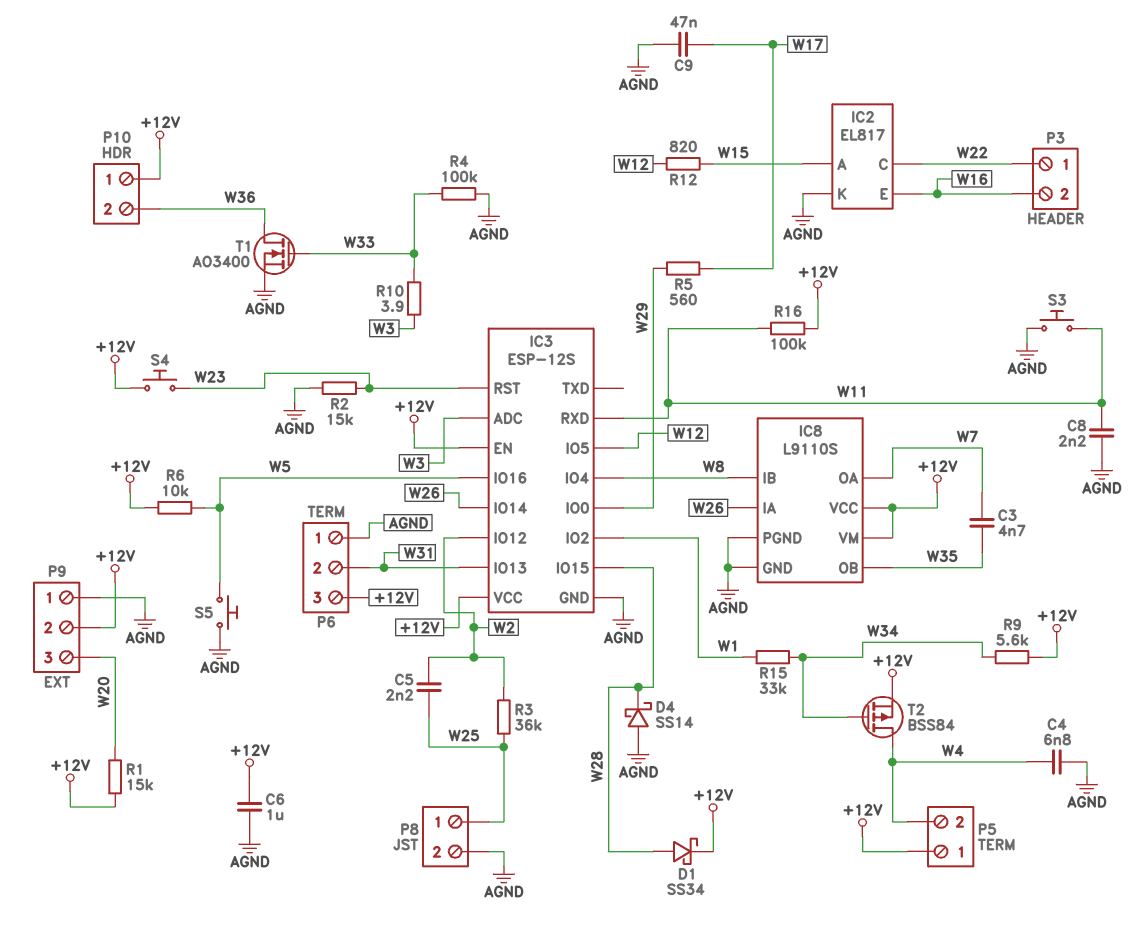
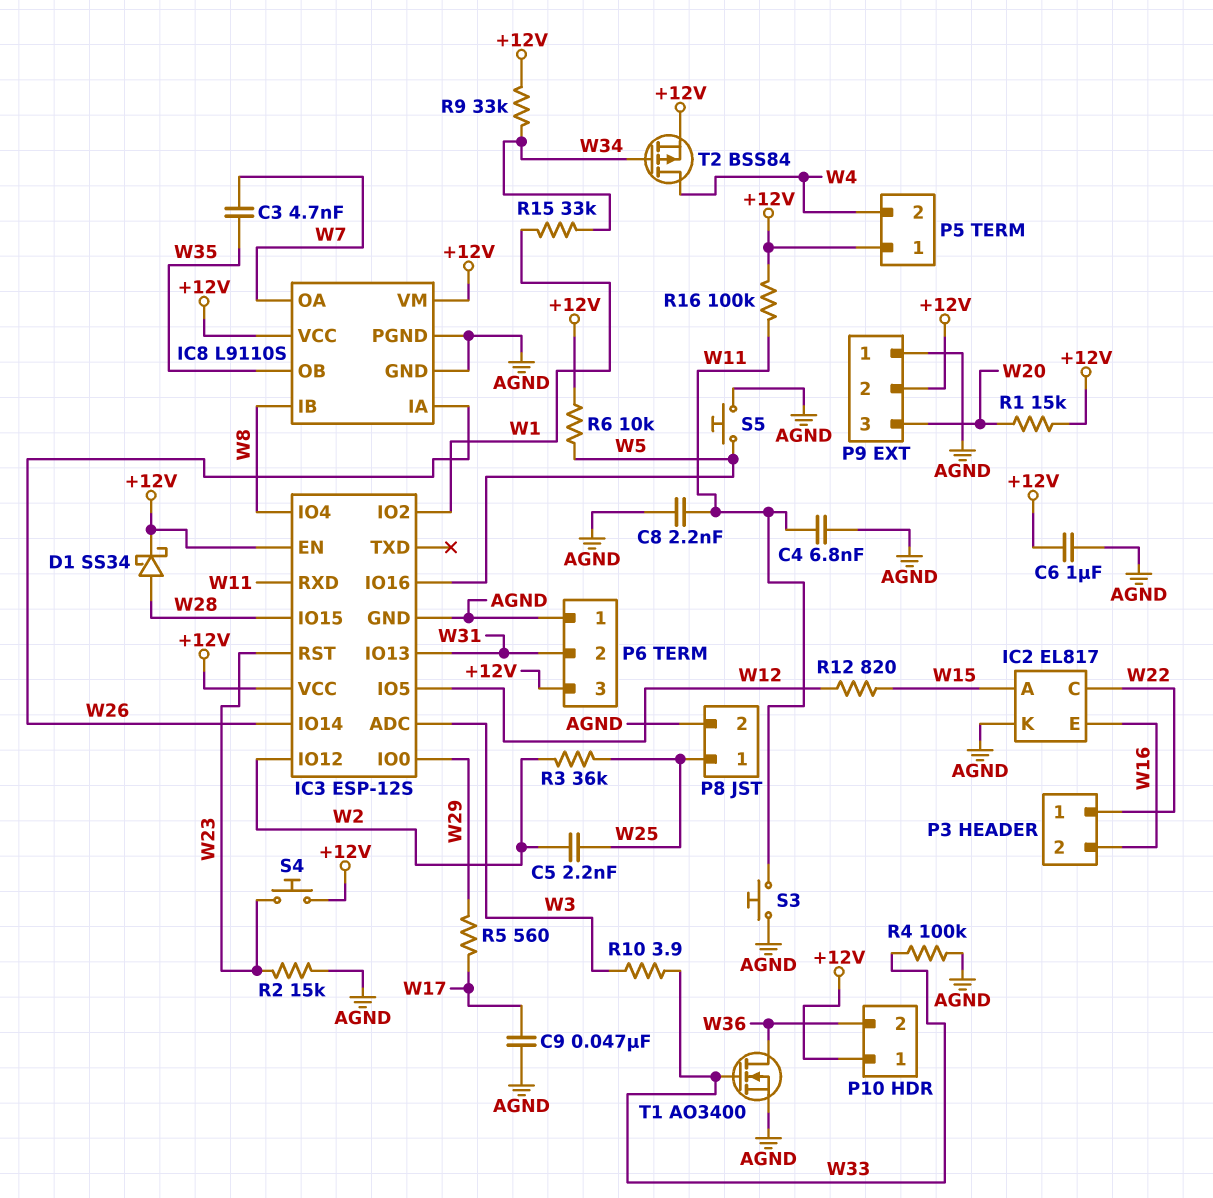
C4: 6.8nF (AGND, W4) -> 6.8nF (AGND, W11)
D4: schottky SS14 (A AGND, K W28) -> none
R9: 5.6k (+12V, W34) -> 33k (+12V, W34)

